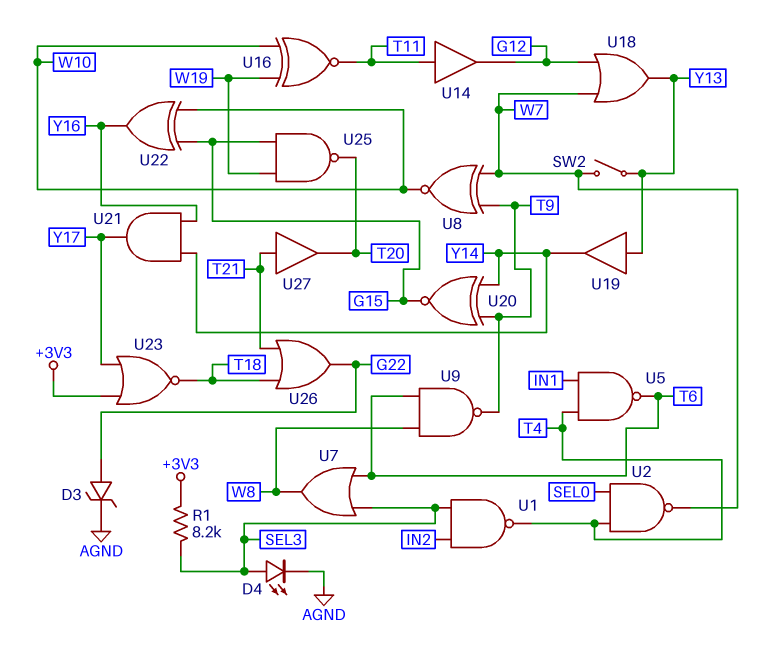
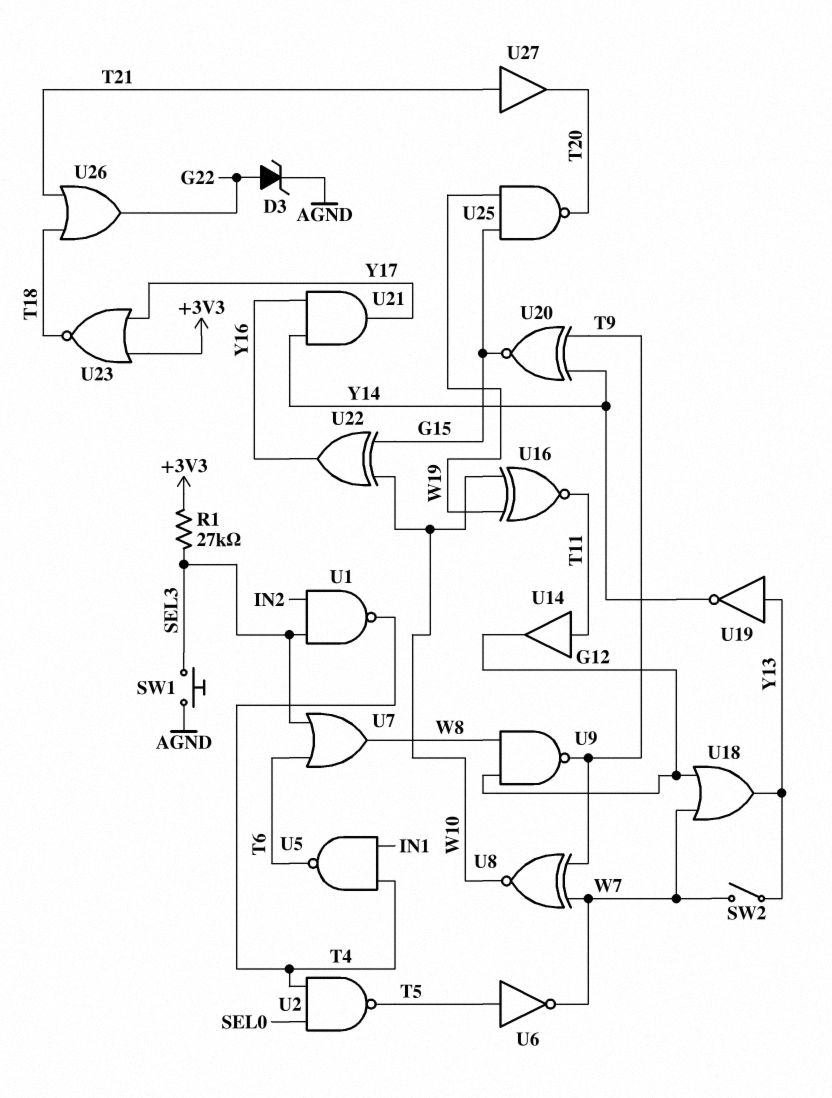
D4: LED (A SEL3, K AGND) -> none
R1: 8.2k (+3V3, SEL3) -> 27k (+3V3, SEL3)
SW1: none -> button (AGND, SEL3)
U2: NAND (in SEL0, in T4, out W7) -> NAND (in SEL0, in T4, out T5)
U6: none -> NOT (in T5, out W7)
U9: NAND (in T6, in W8, out T9) -> NAND (in G12, in W8, out T9)
U19: buffer (in Y13, out Y14) -> NOT (in Y13, out Y14)

